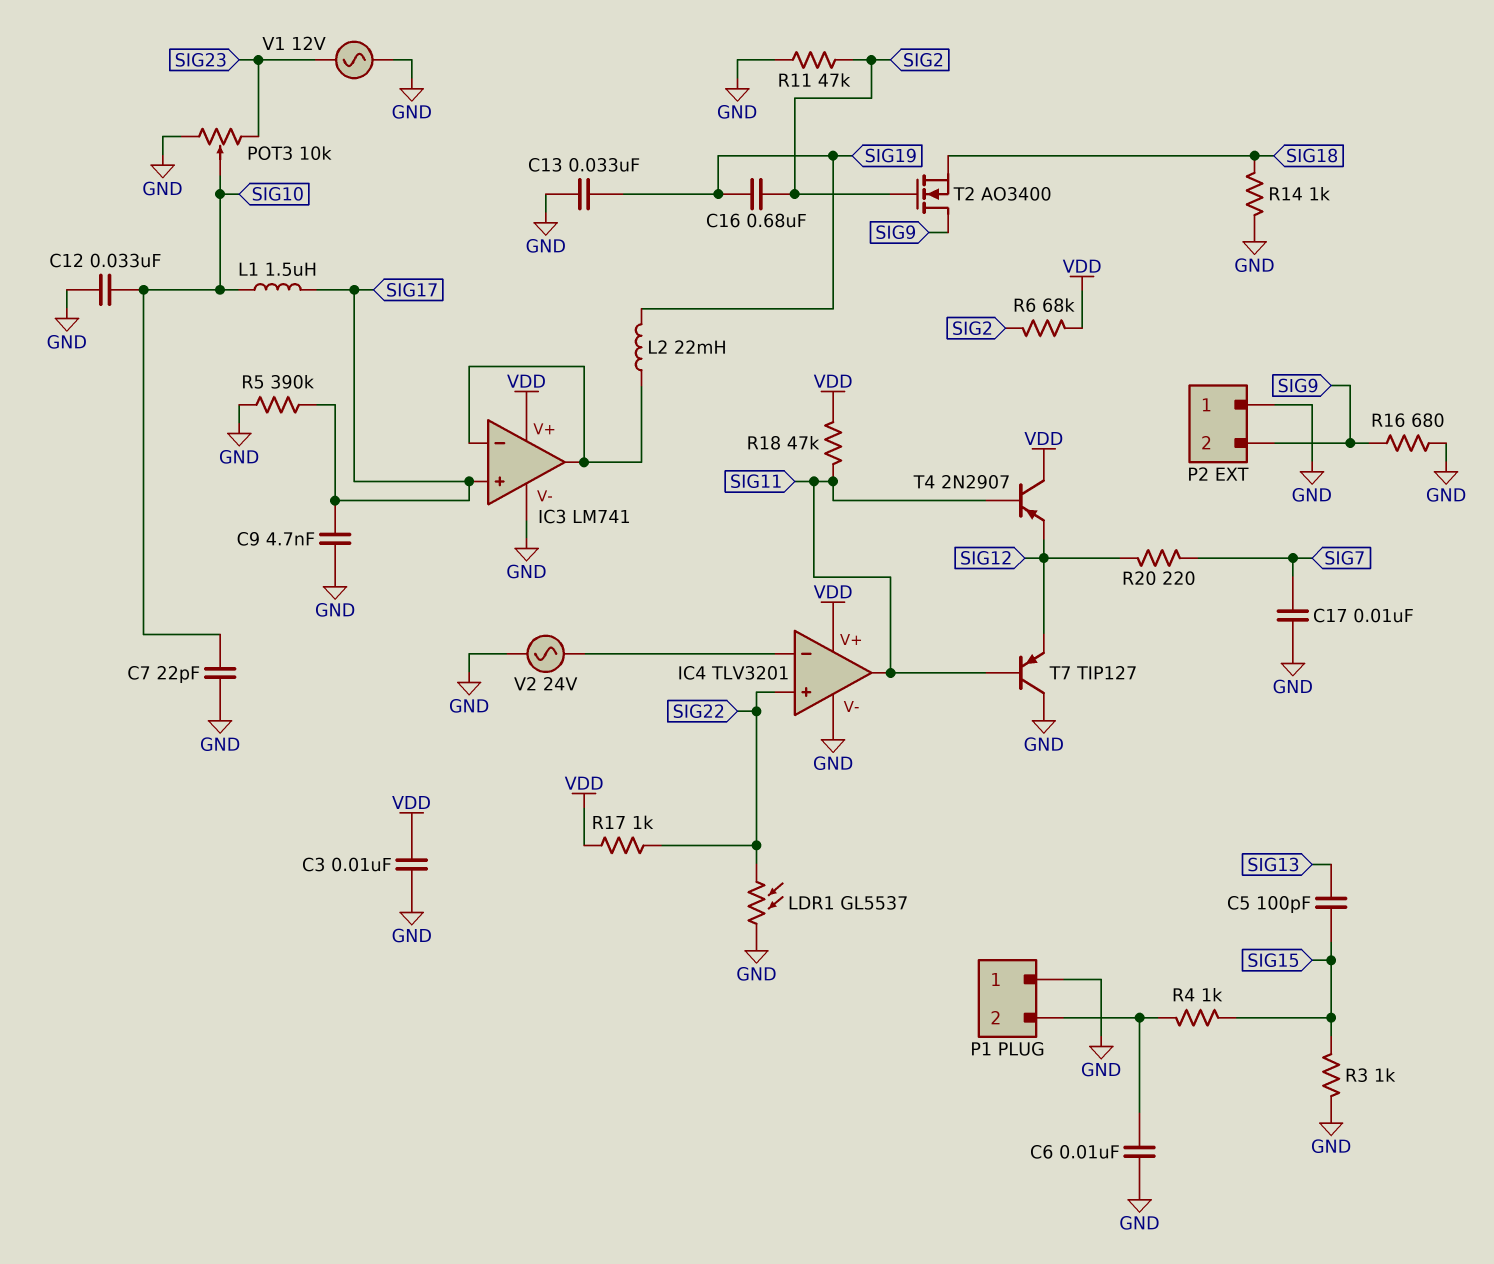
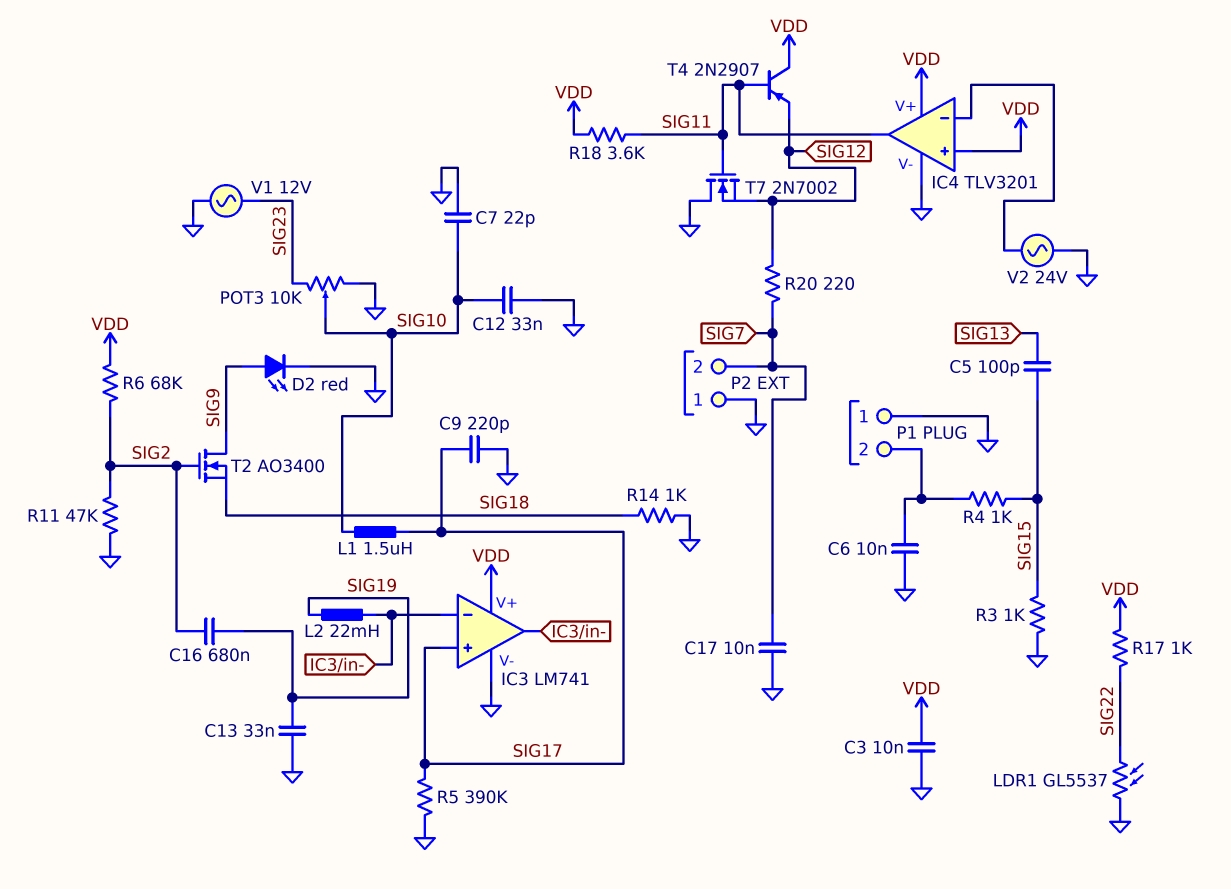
C9: 4.7nF (GND, SIG17) -> 220pF (GND, SIG17)
D2: none -> LED red (A SIG9, K GND)
IC4 pin in+: SIG22 -> VDD
P2 pin 2: SIG9 -> SIG7
R16: 680 (GND, SIG9) -> none
R18: 47k (SIG11, VDD) -> 3.6k (SIG11, VDD)
T7: PNP TIP127 (B SIG11, C GND, E SIG12) -> NMOS 2N7002 (G SIG11, D GND, S SIG12)

